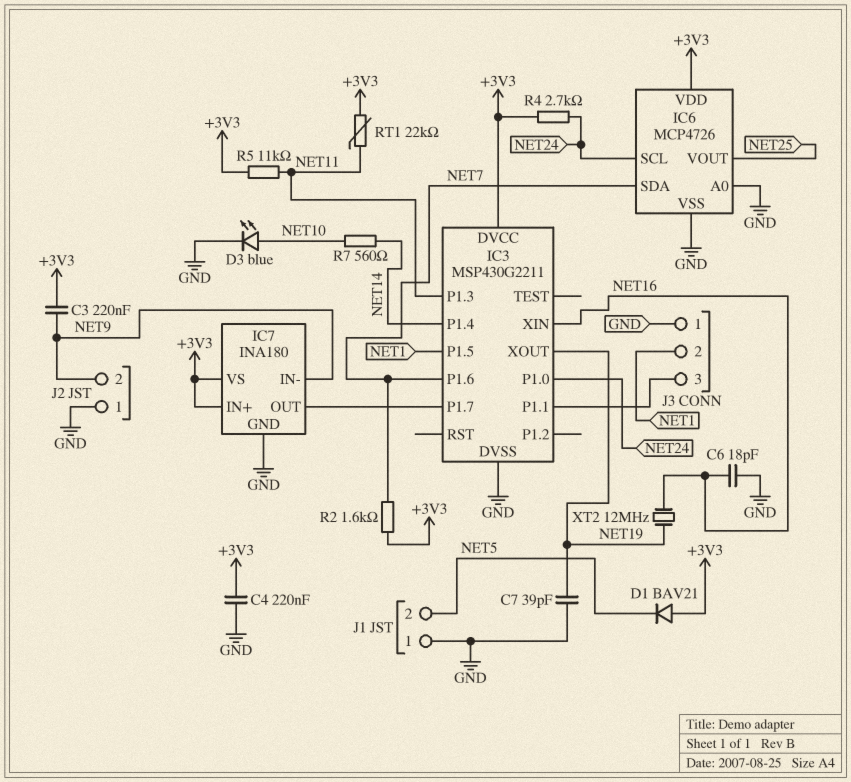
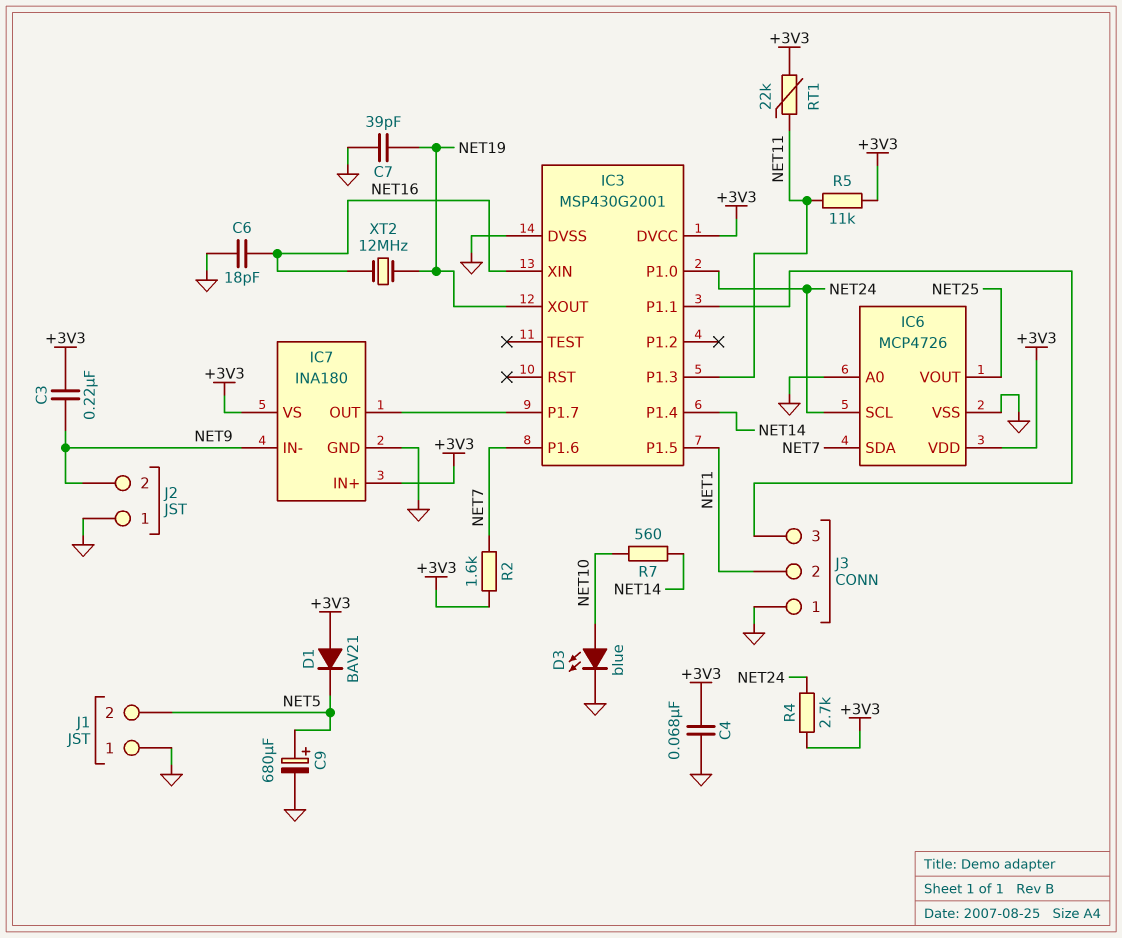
C4: 220nF (+3V3, GND) -> 68nF (+3V3, GND)
C9: none -> 680uF (plus NET5, minus GND)
IC3: MSP430G2211 -> MSP430G2001

